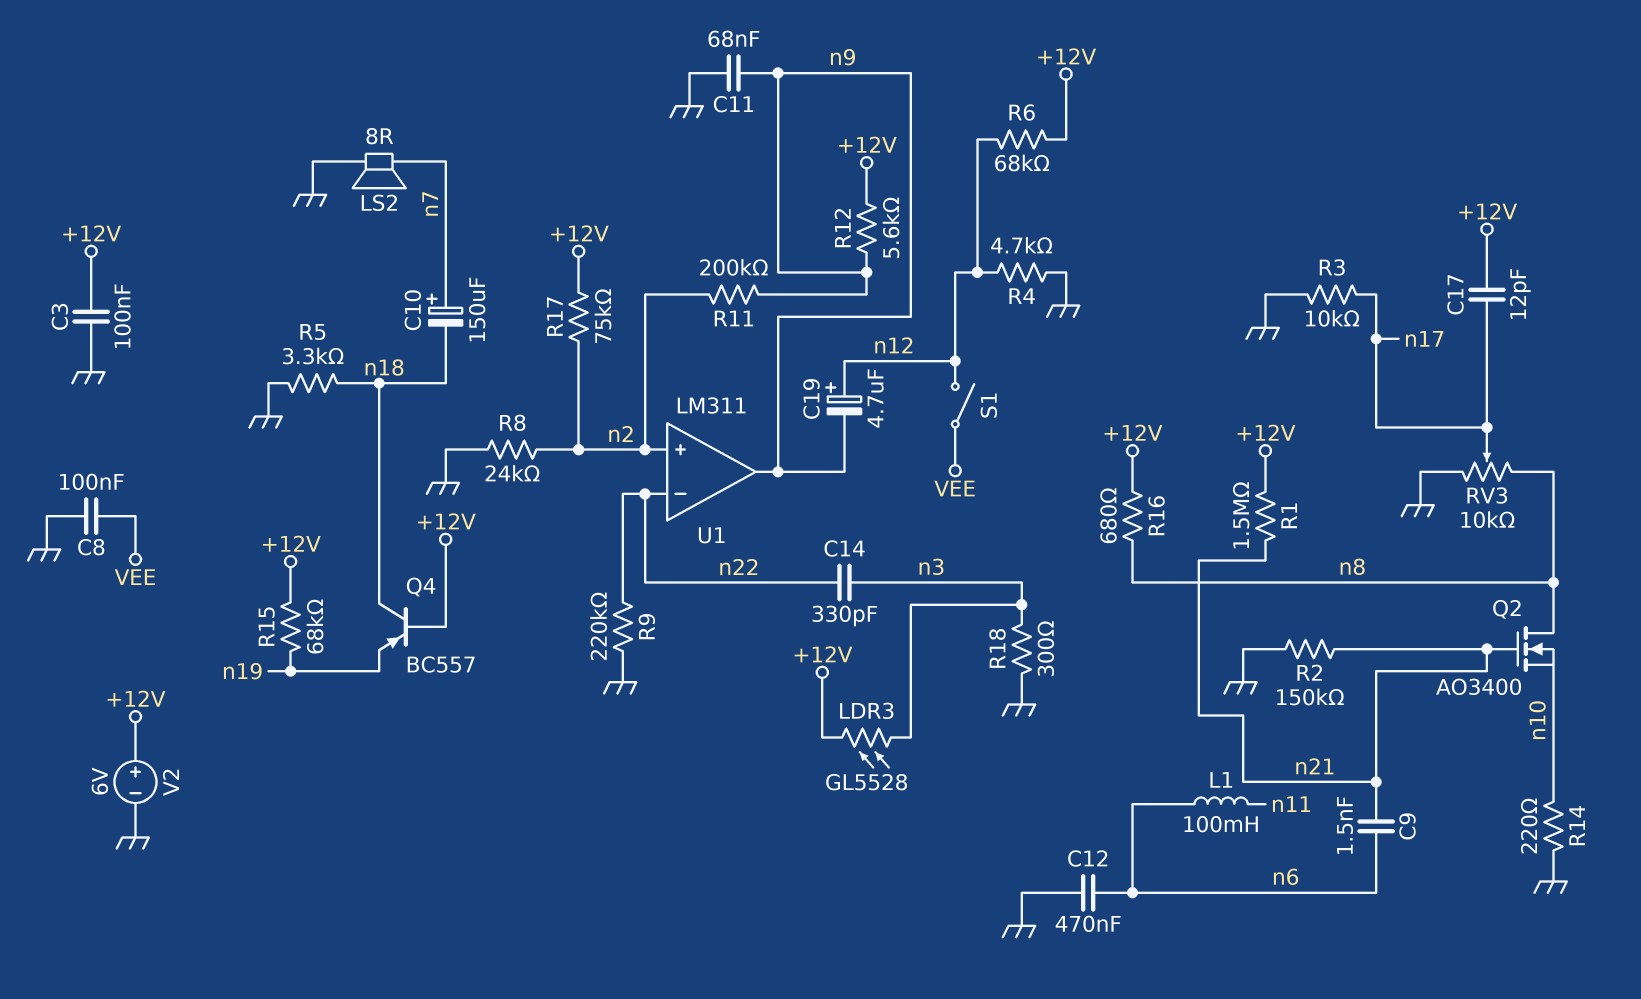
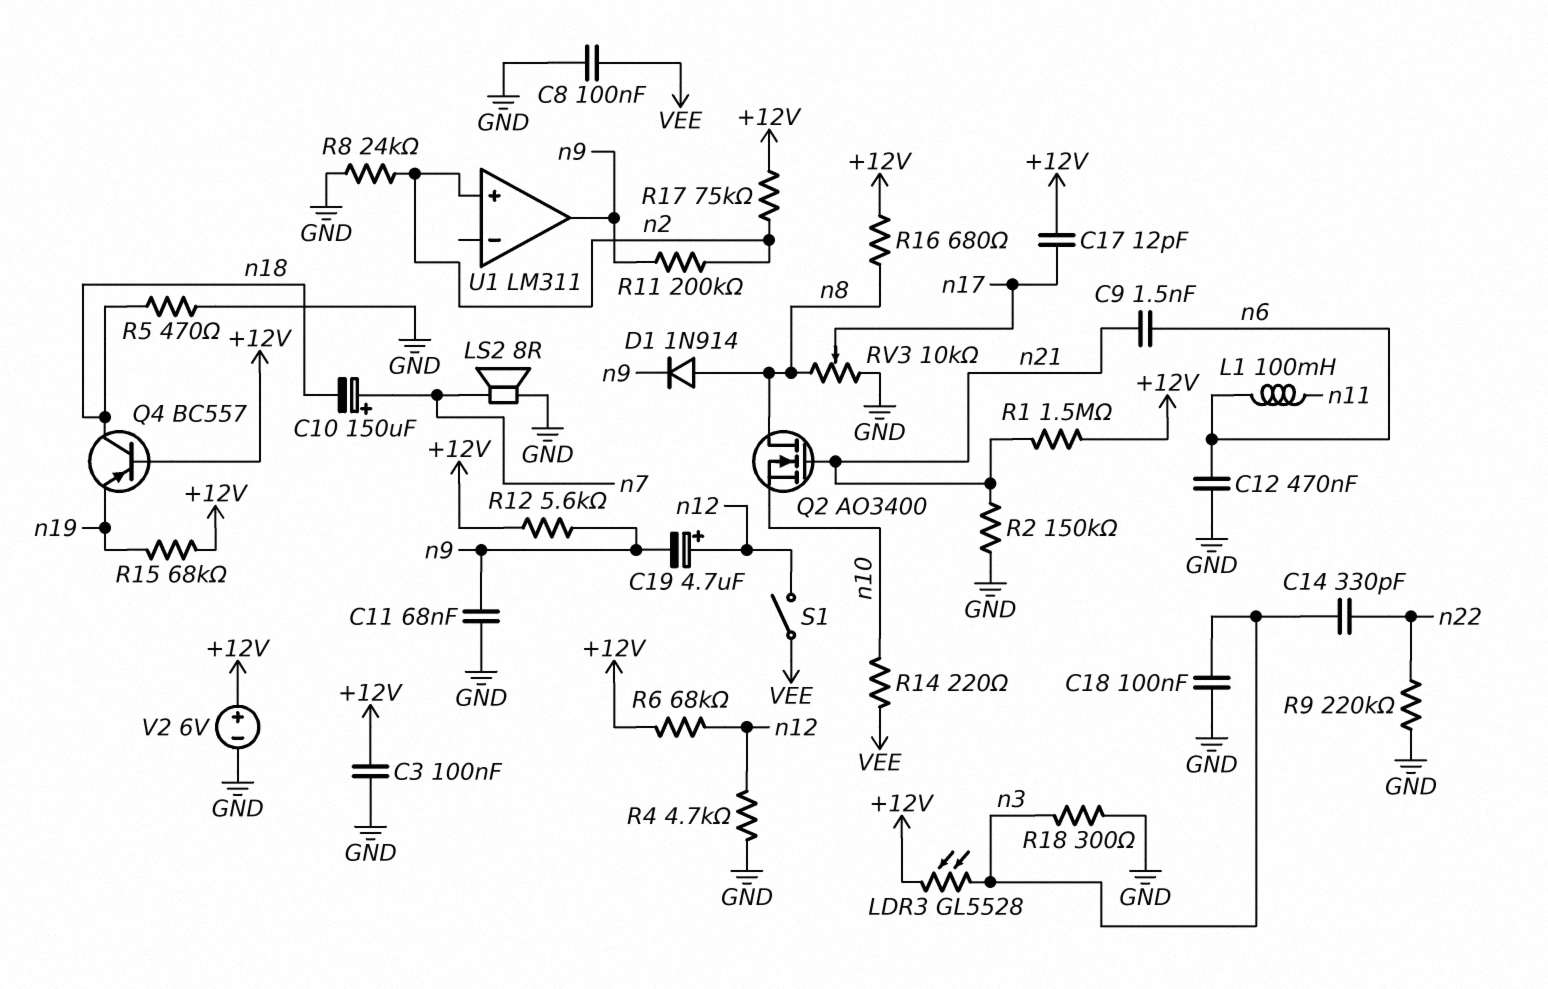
C18: none -> 100nF (GND, n3)
D1: none -> diode 1N914 (A n8, K n9)
R3: 10k (GND, n17) -> none
R5: 3.3k (GND, n18) -> 470 (GND, n18)
R14: 220 (GND, n10) -> 220 (VEE, n10)
U1 pin in-: n22 -> none

